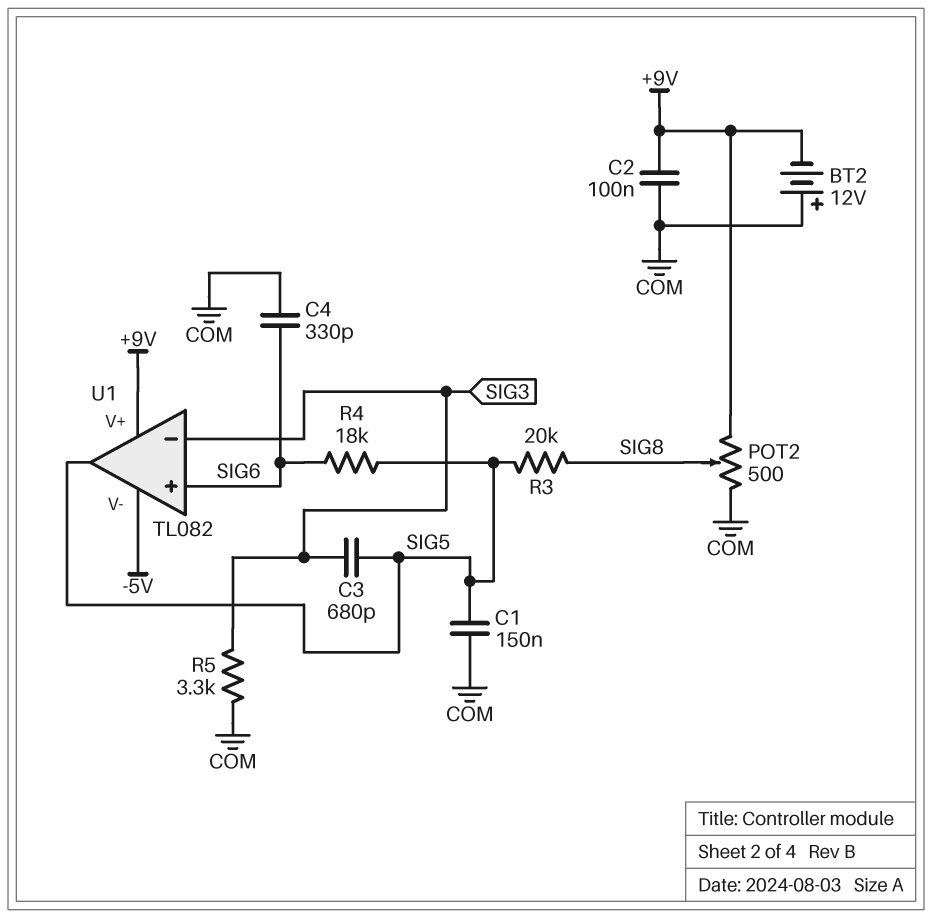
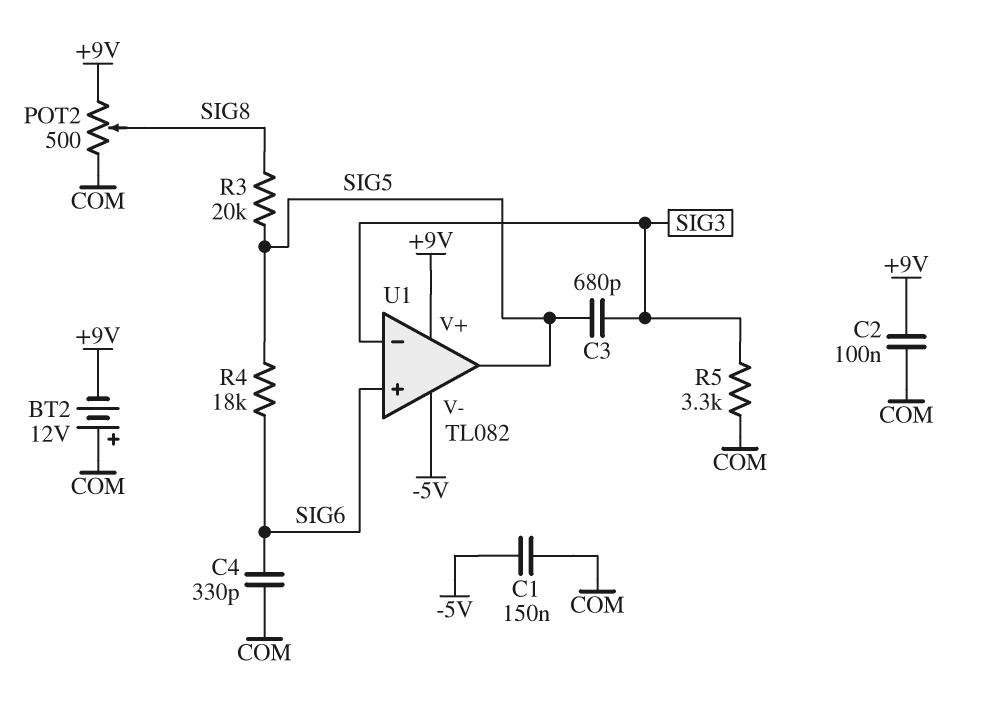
C1: 150nF (COM, SIG5) -> 150nF (-5V, COM)

